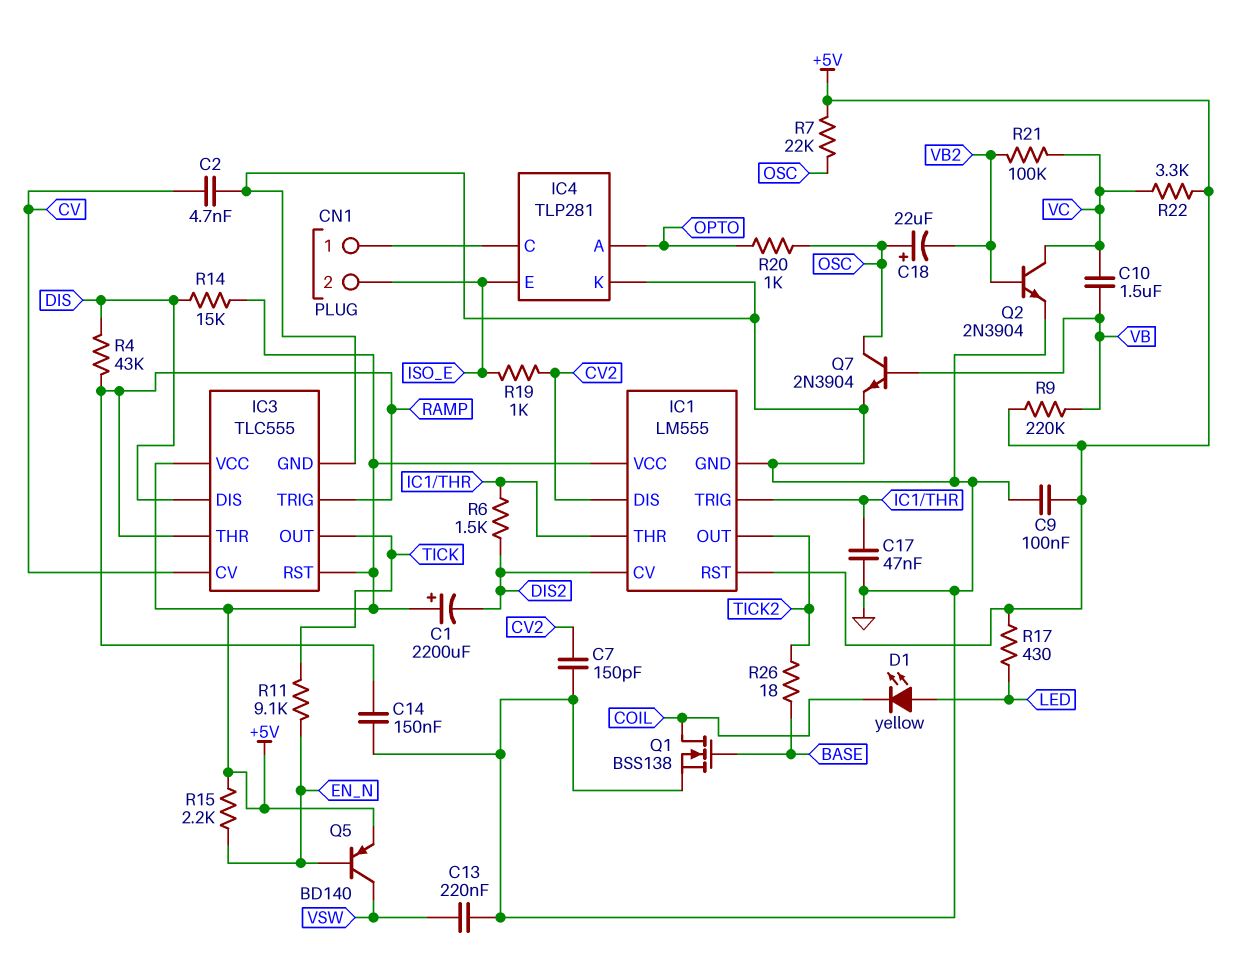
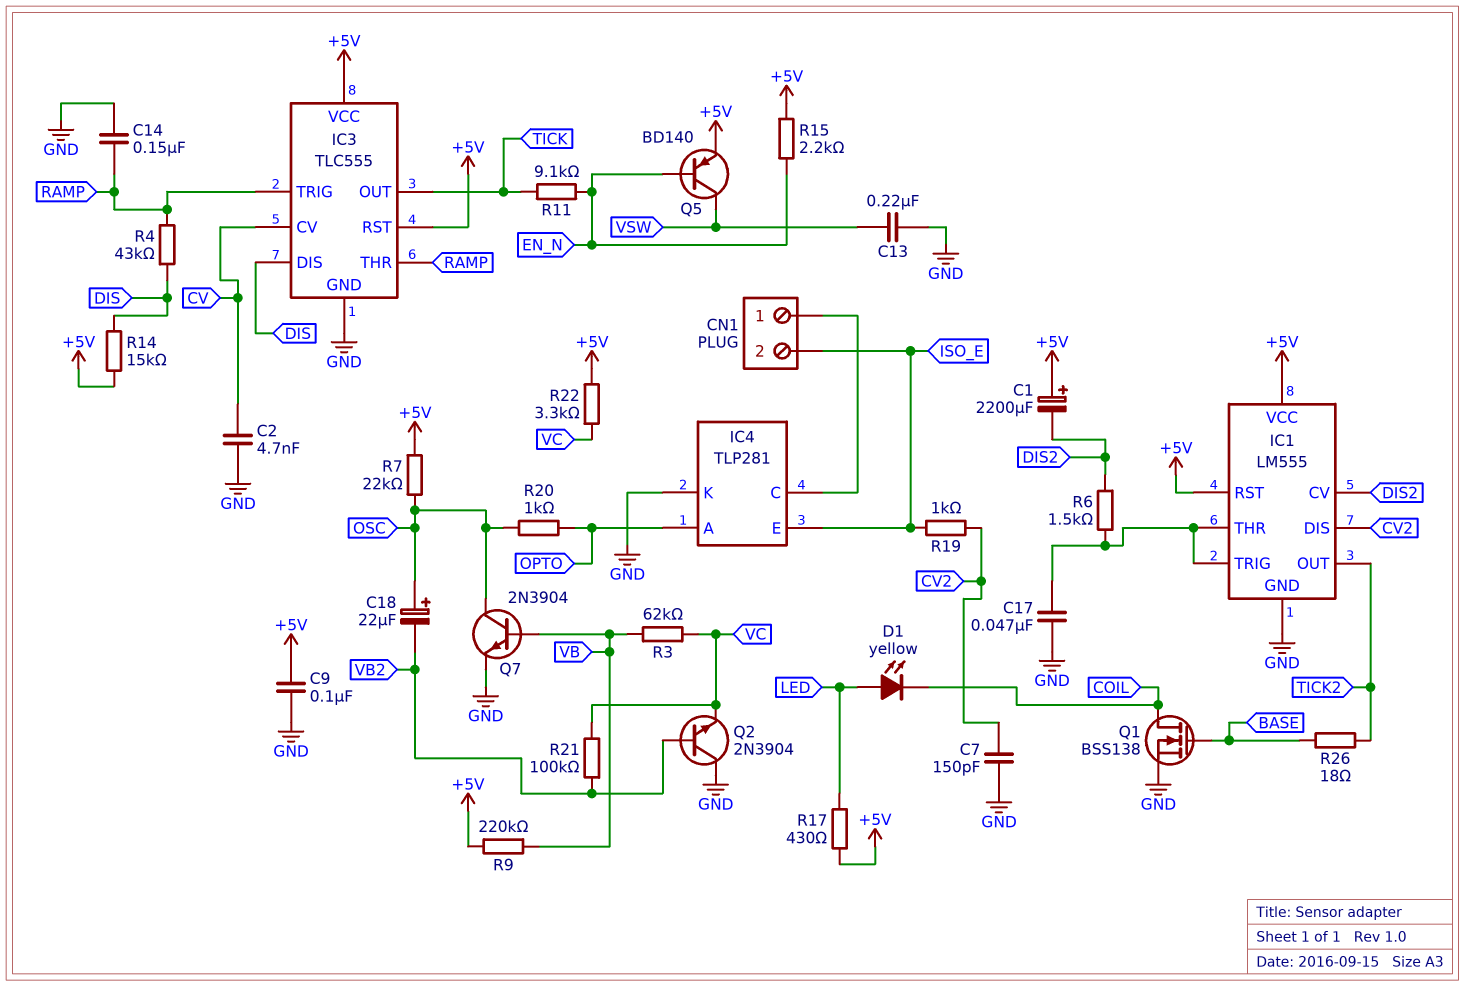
C10: 1.5uF (VB, VC) -> none
Q2: NPN 2N3904 (B VB2, C VC, E GND) -> NPN 2N3904 (B VB2, C GND, E VC)
R3: none -> 62k (VB, VC)

